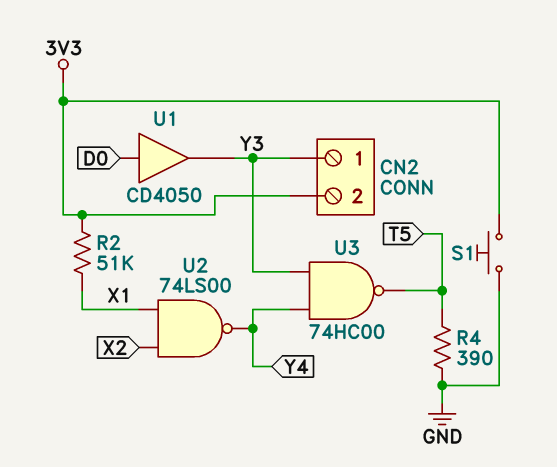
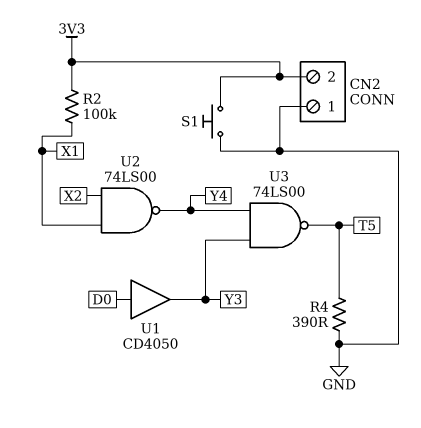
CN2 pin 1: Y3 -> GND
R2: 51k (3V3, X1) -> 100k (3V3, X1)
U3: NAND 74HC00 (in Y3, in Y4, out T5) -> NAND 74LS00 (in Y3, in Y4, out T5)

